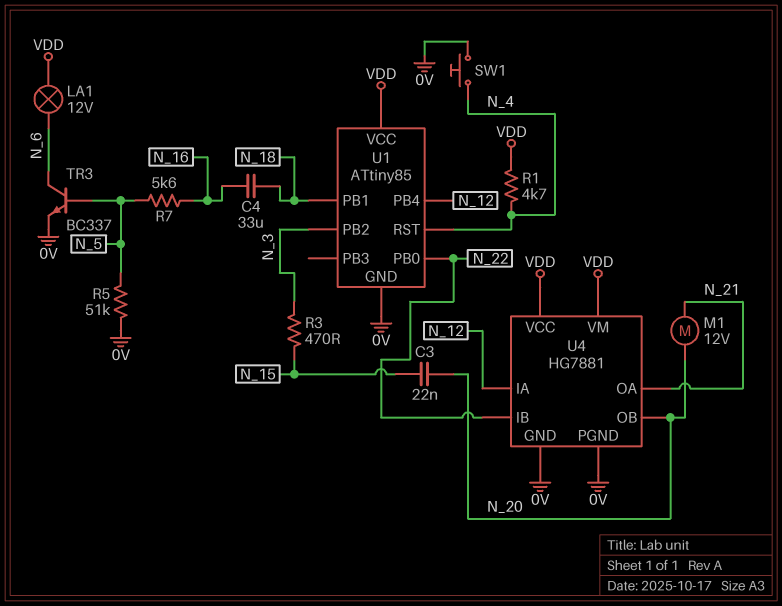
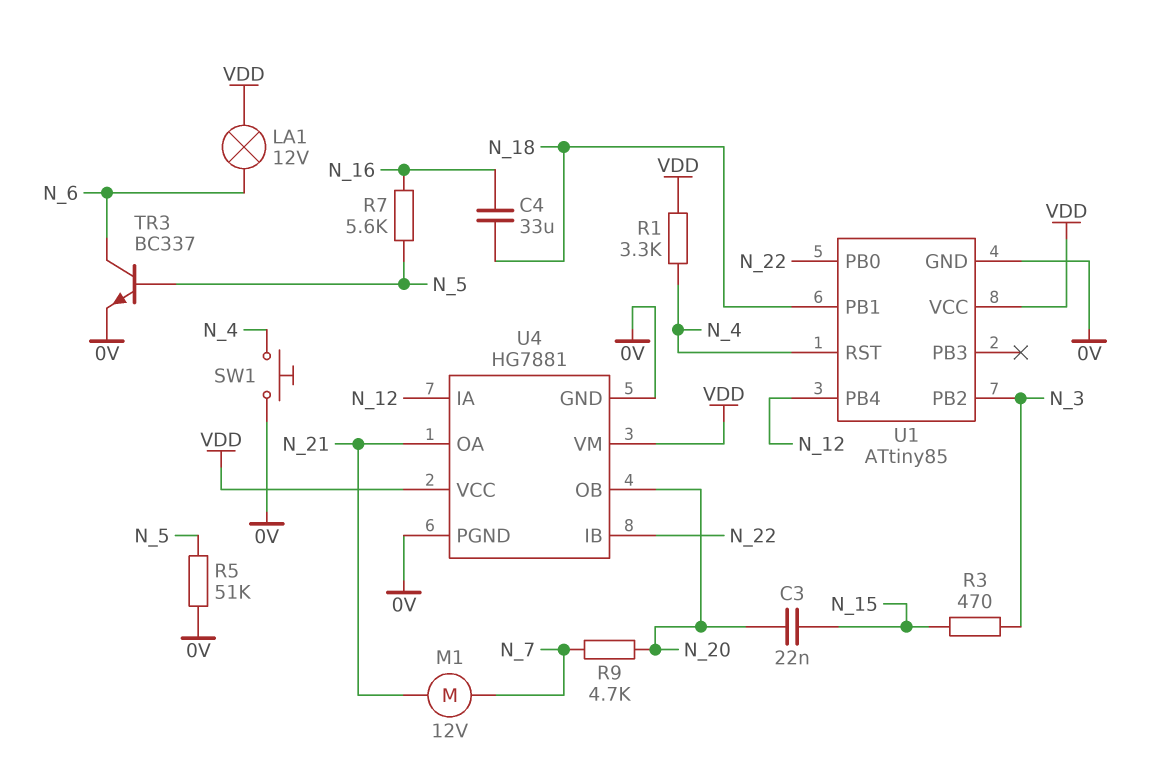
M1: motor 12V (N_20, N_21) -> motor 12V (N_7, N_21)
R1: 4.7k (N_4, VDD) -> 3.3k (N_4, VDD)
R9: none -> 4.7k (N_7, N_20)

